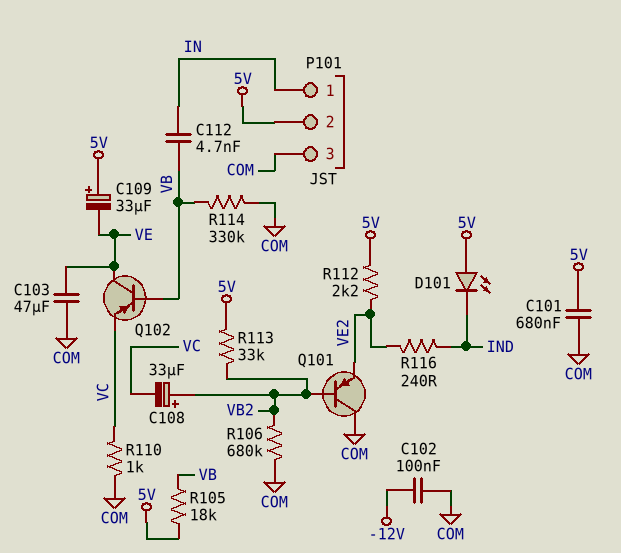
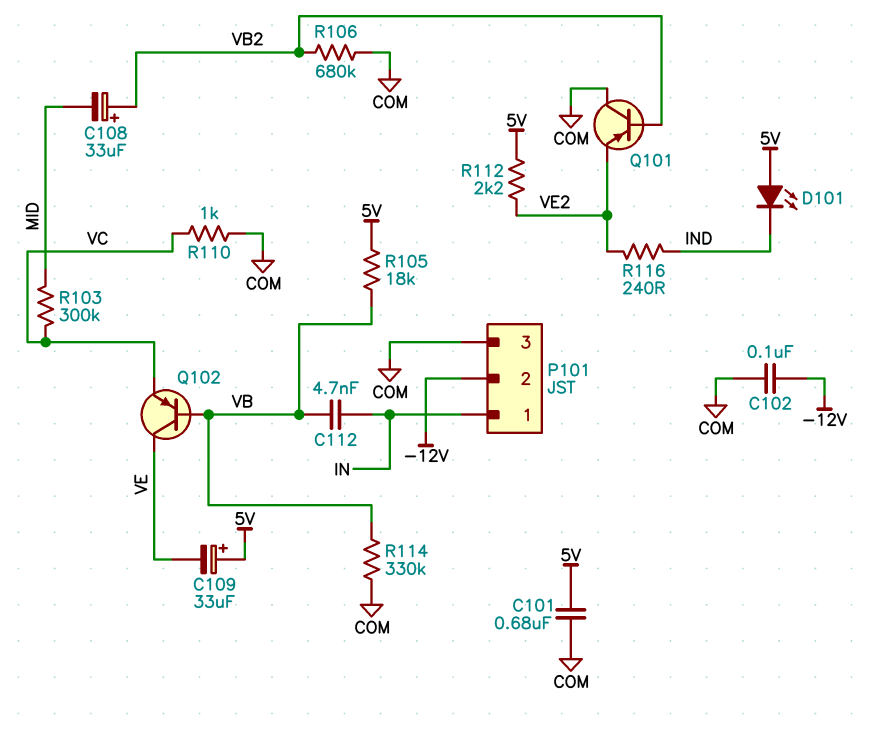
C103: 47uF (COM, VE) -> none
C108: 33uF (plus VB2, minus VC) -> 33uF (plus VB2, minus MID)
P101 pin 2: 5V -> -12V
R103: none -> 300k (MID, VC)
R113: 33k (5V, VB2) -> none

